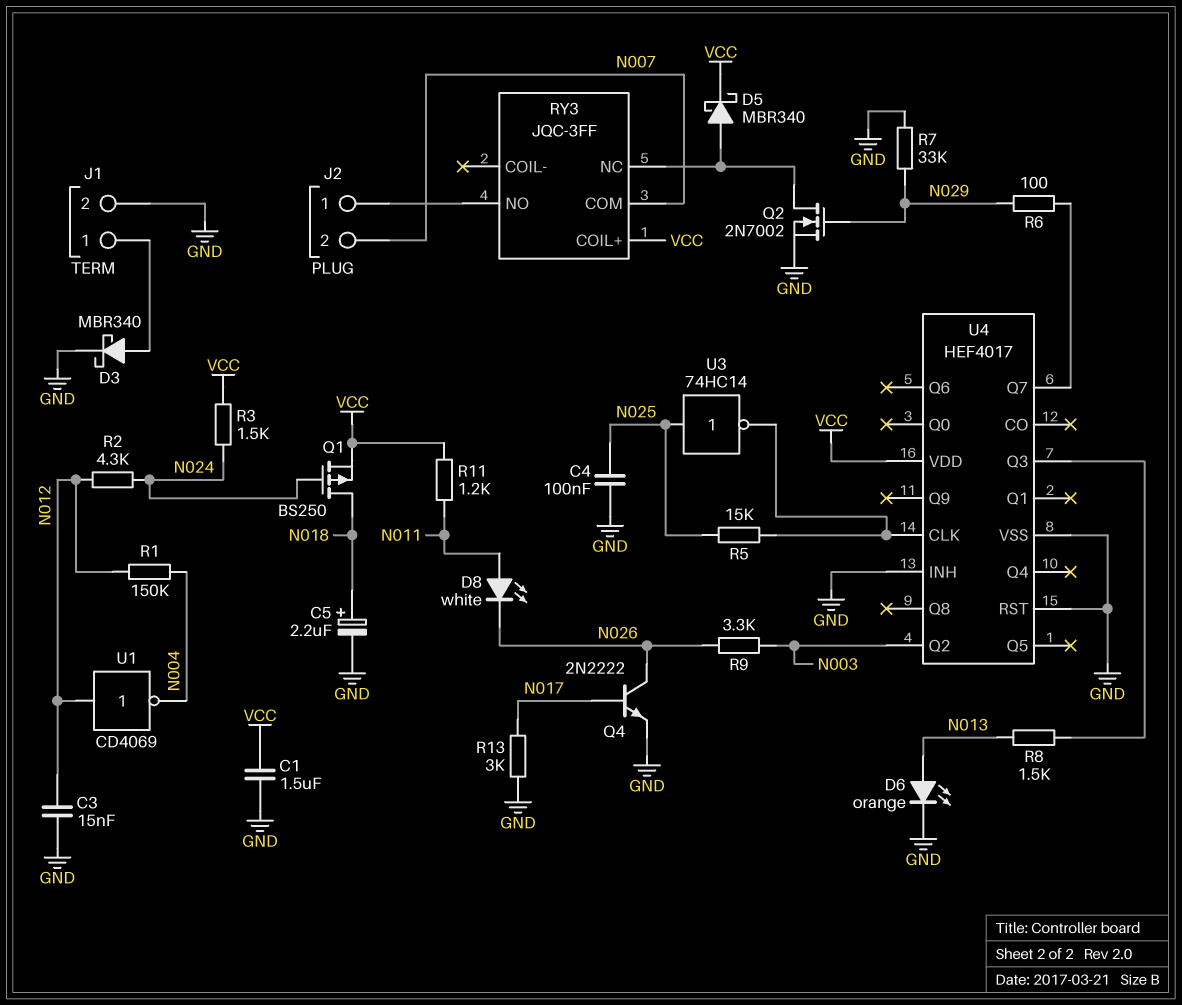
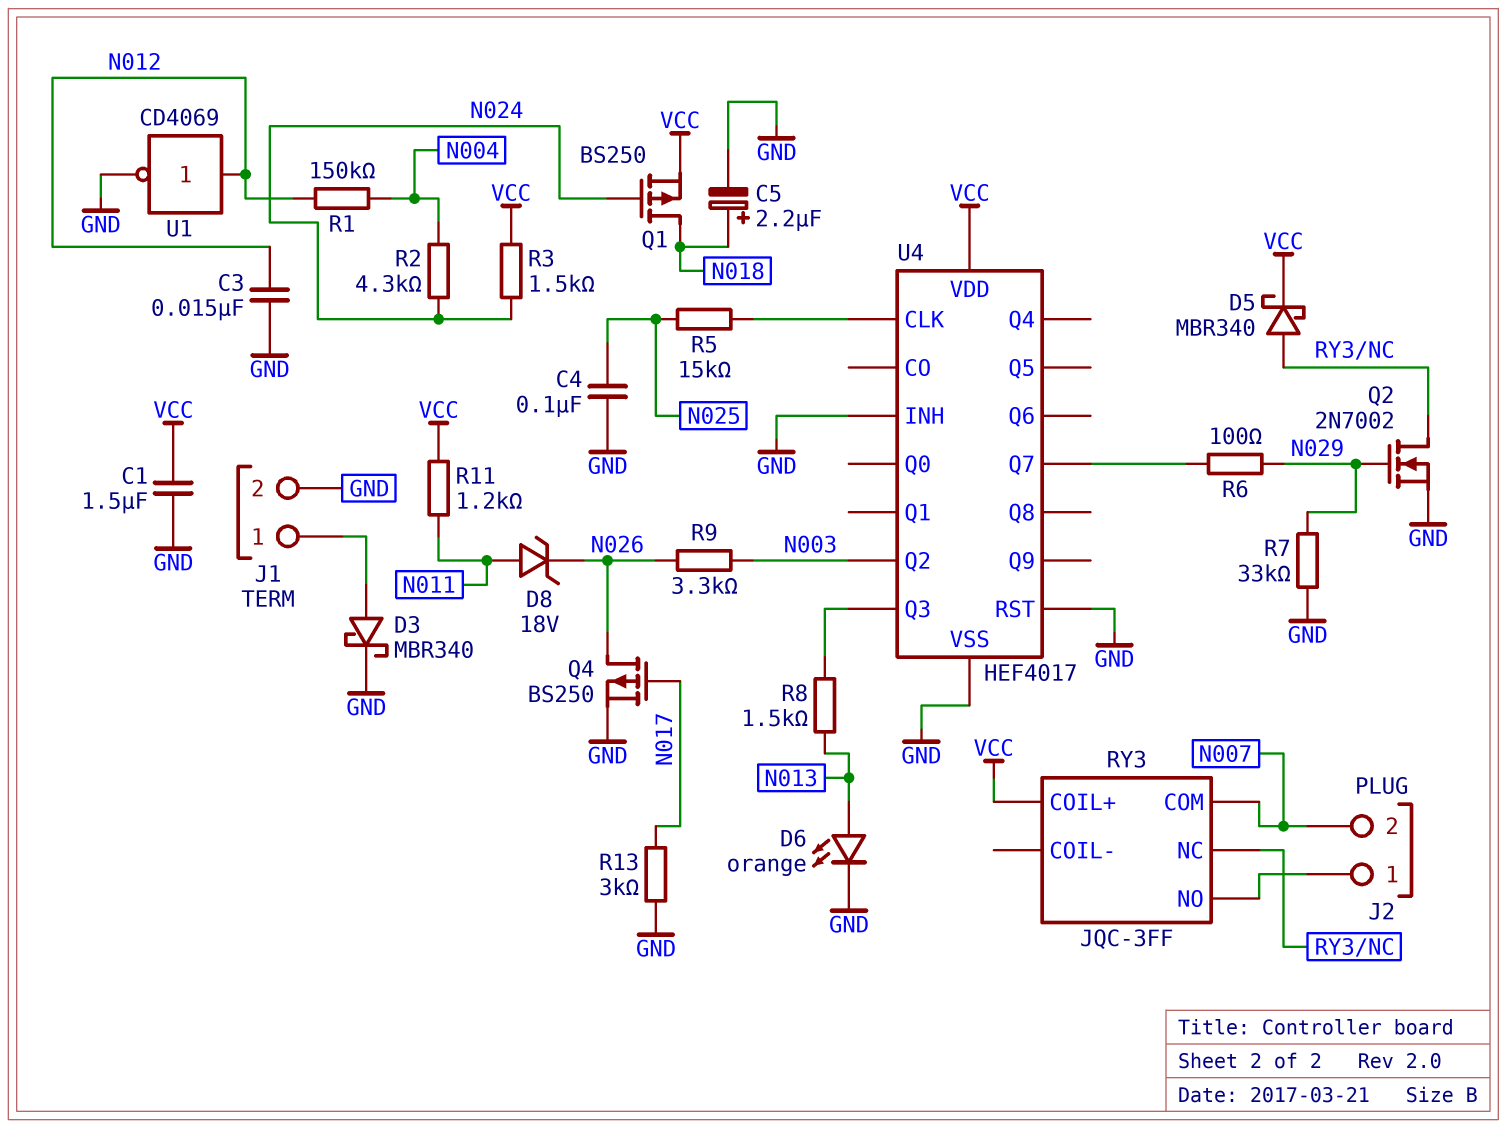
D8: LED white (A N011, K N026) -> zener 18V (A N011, K N026)
Q4: NPN 2N2222 (B N017, C N026, E GND) -> PMOS BS250 (G N017, D N026, S GND)
R2: 4.3k (N012, N024) -> 4.3k (N004, N024)
U1: NOT CD4069 (in N012, out N004) -> NOT CD4069 (in N012, out GND)
U3: NOT 74HC14 (in N025, out U4/CLK) -> none

